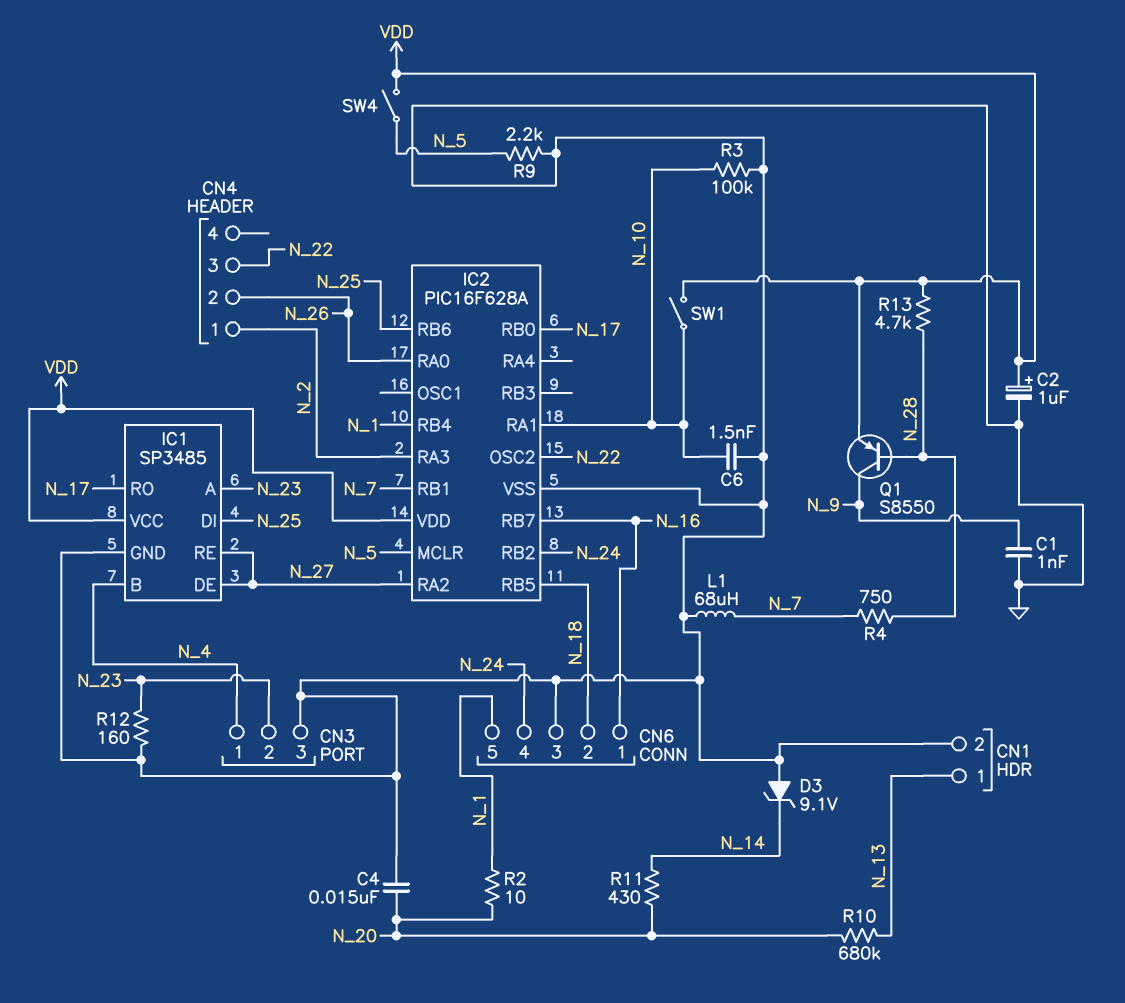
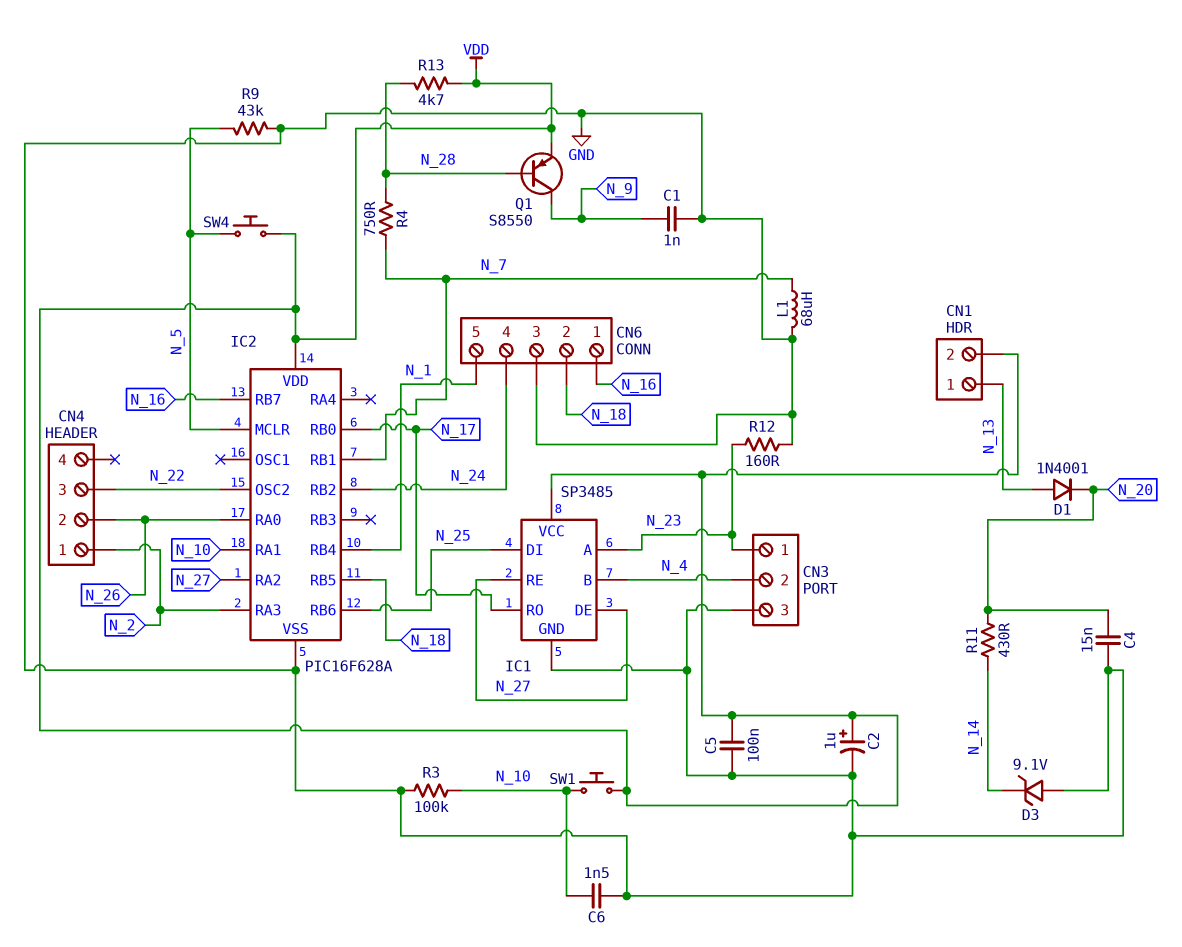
C5: none -> 100nF (GND, VDD)
CN1 pin 2: GND -> VDD
CN3 pin 1: N_4 -> N_23
CN3 pin 2: N_23 -> N_4
D1: none -> diode 1N4001 (A N_13, K N_20)
R2: 10 (N_1, N_20) -> none
R9: 2.2k (GND, N_5) -> 43k (GND, N_5)
R10: 680k (N_13, N_20) -> none
SW1: switch (N_10, VDD) -> button (N_10, VDD)
SW4: switch (N_5, VDD) -> button (N_5, VDD)

